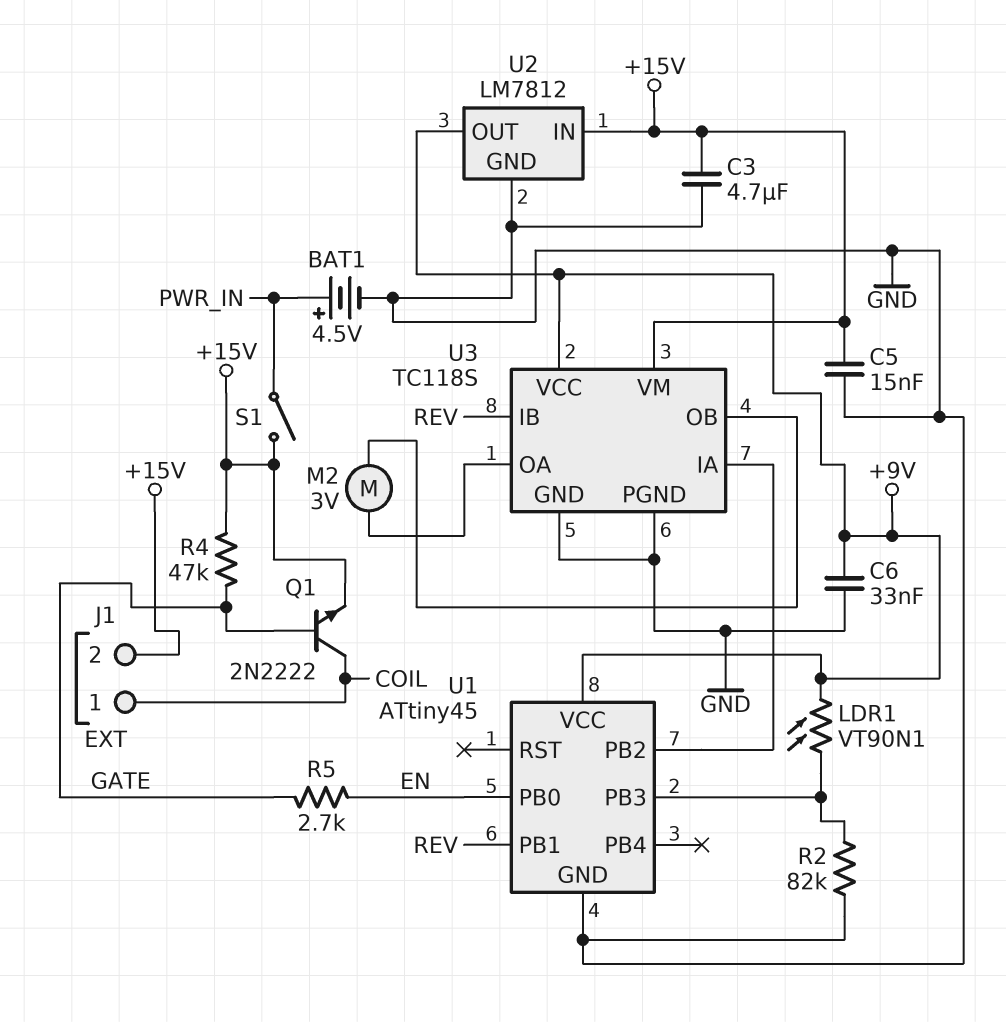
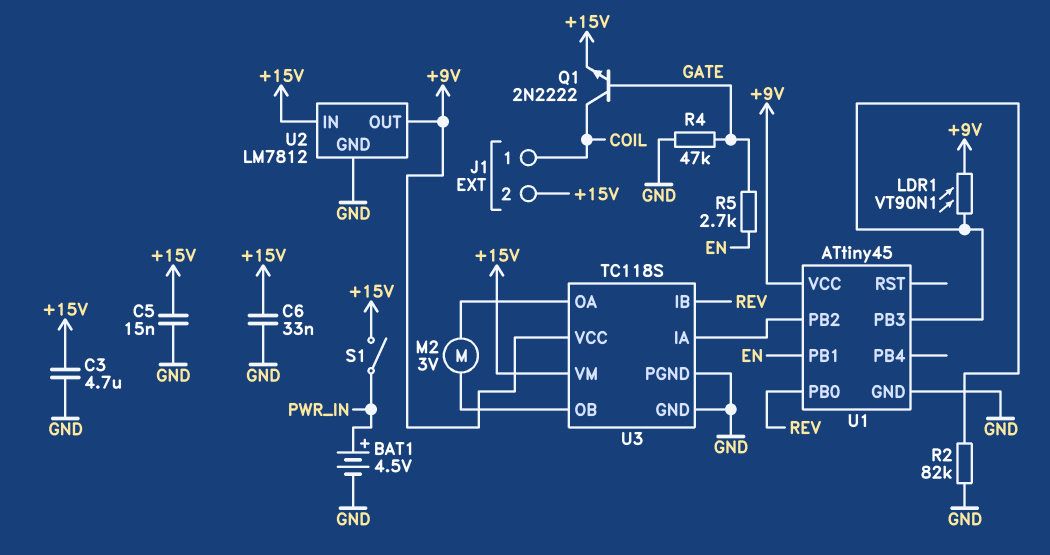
C6: 33nF (+9V, GND) -> 33nF (+15V, GND)
R4: 47k (+15V, GATE) -> 47k (GATE, GND)
U1 pin PB0: EN -> REV
U1 pin PB1: REV -> EN

